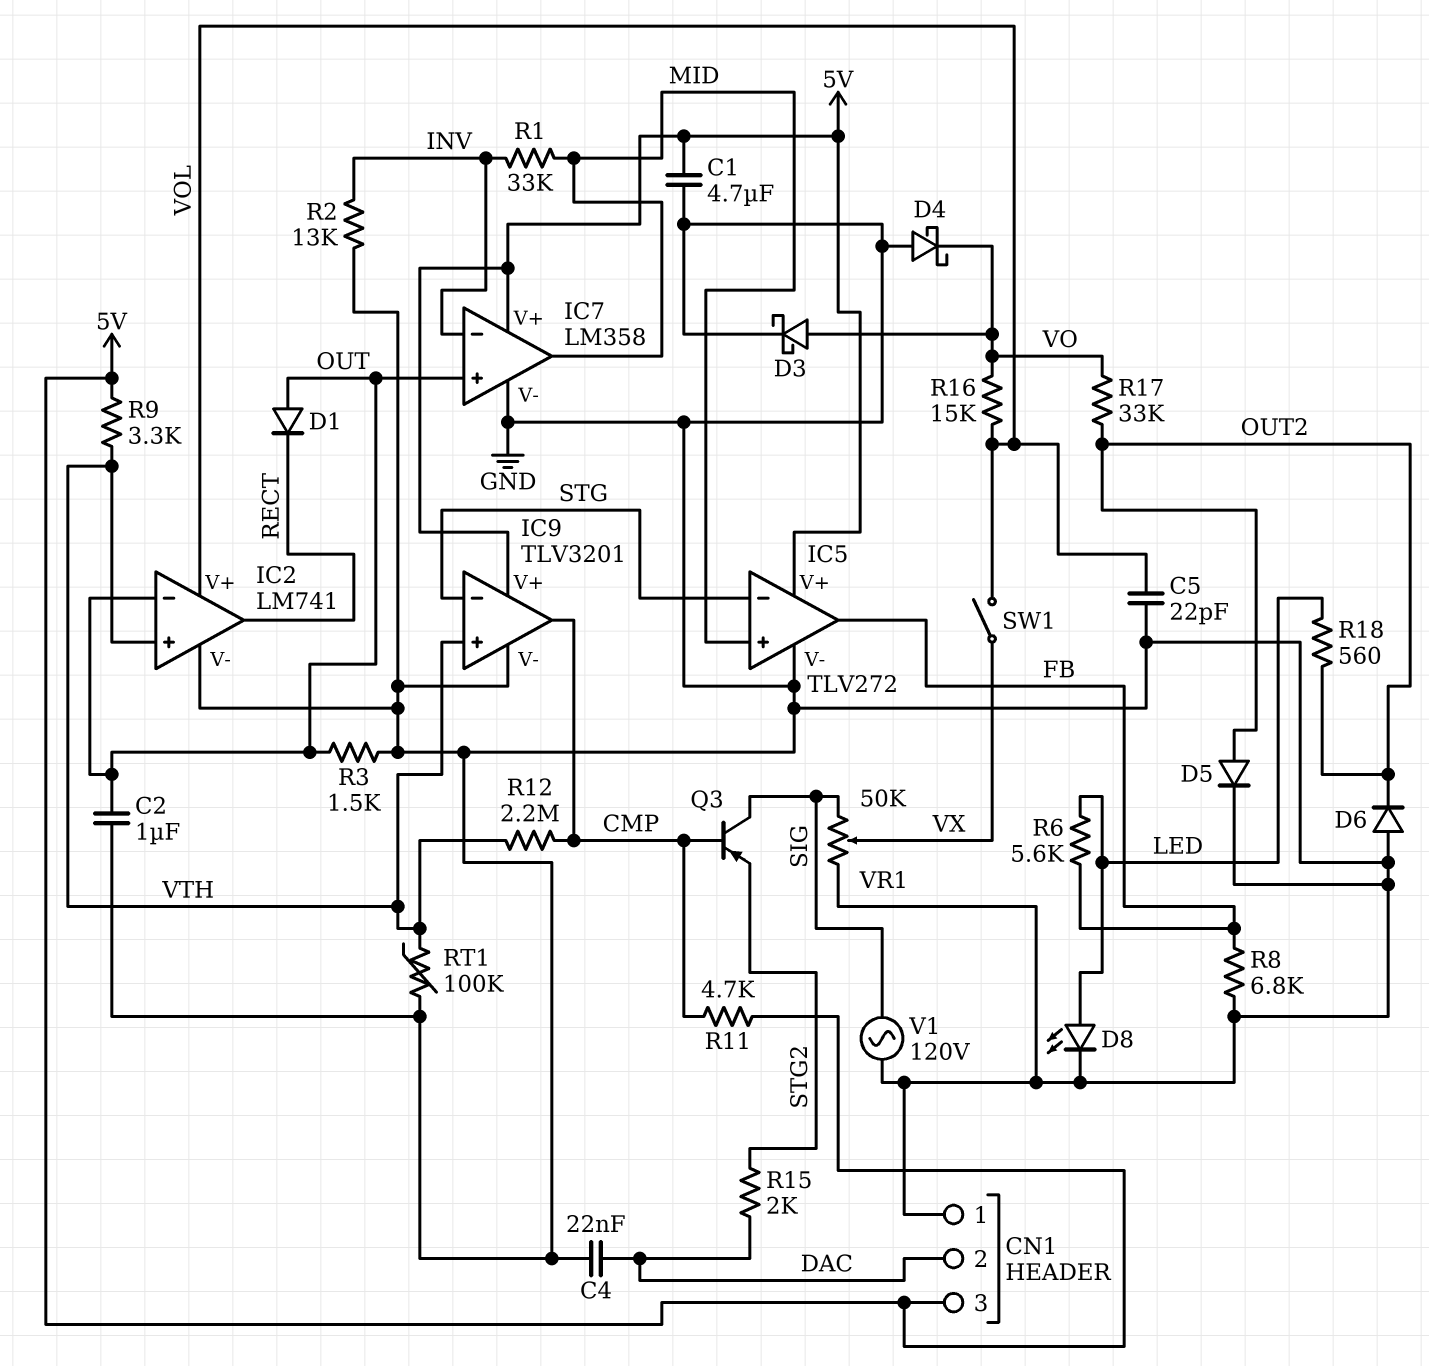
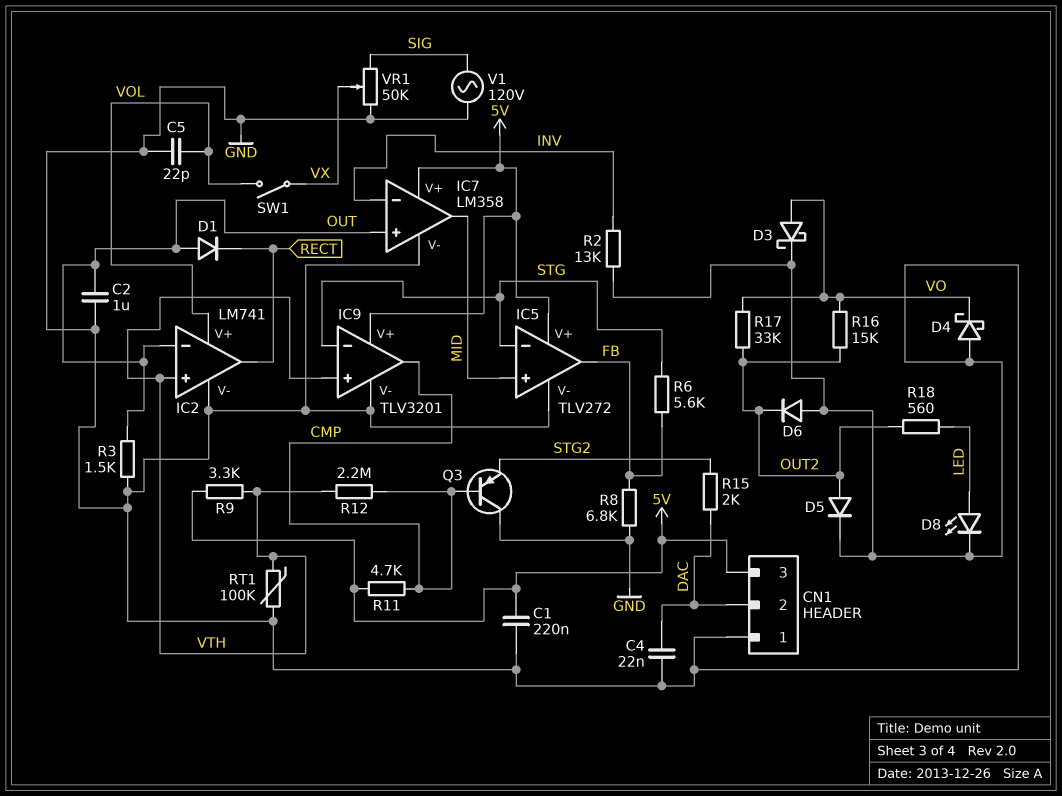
C1: 4.7uF (5V, GND) -> 220nF (5V, GND)
Q3: PNP (B CMP, C SIG, E STG2) -> PNP (B CMP, C GND, E STG2)
R1: 33k (INV, MID) -> none
R6: 5.6k (FB, LED) -> 5.6k (FB, STG)
R16: 15k (VO, VOL) -> 15k (OUT2, VO)

